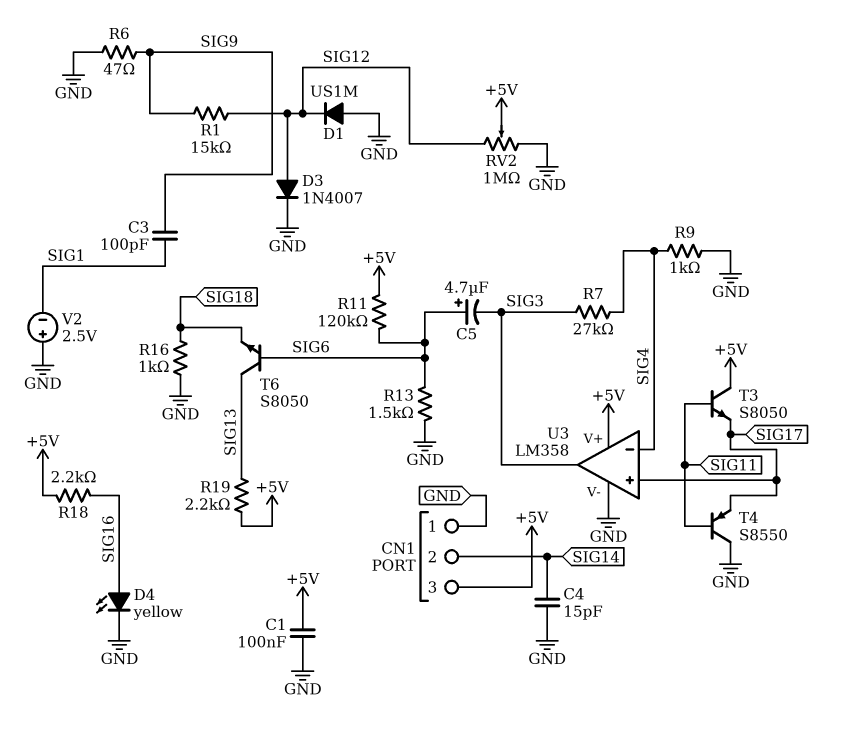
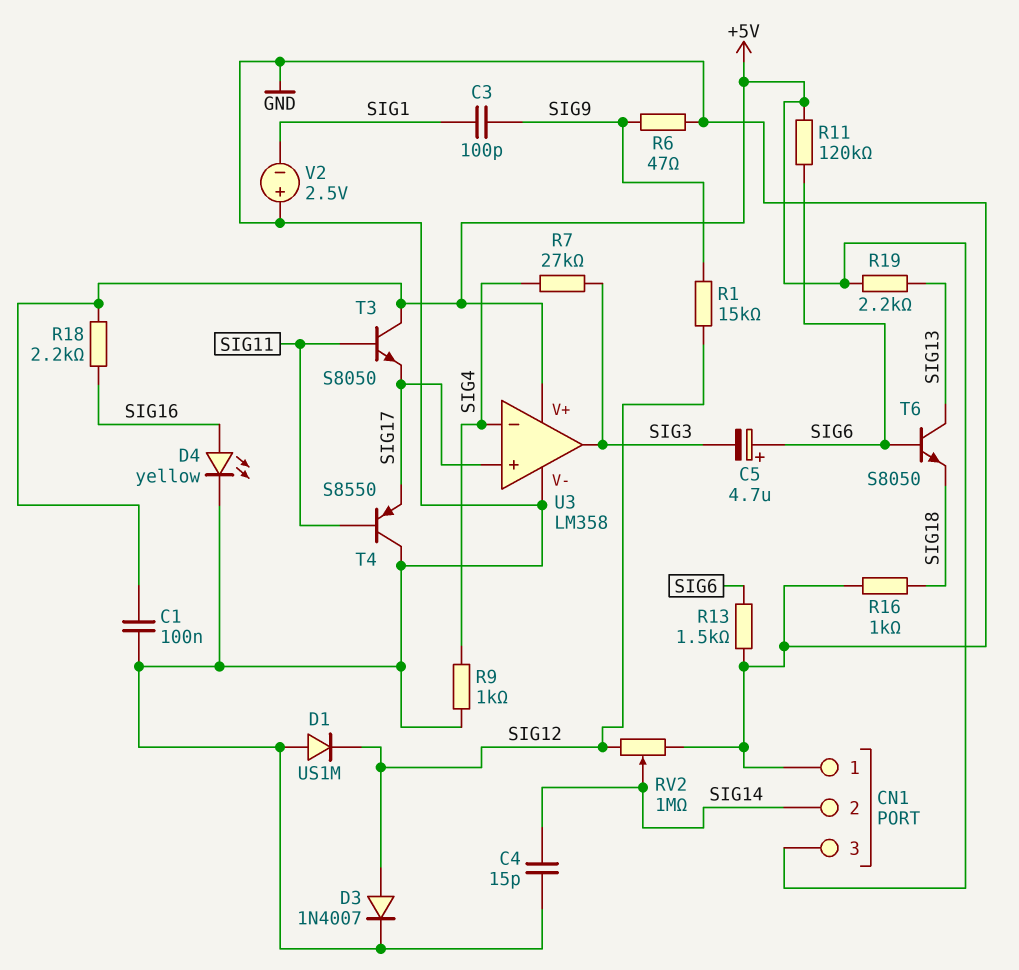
RV2: 1M (GND, SIG12, wiper +5V) -> 1M (GND, SIG12, wiper SIG14)

